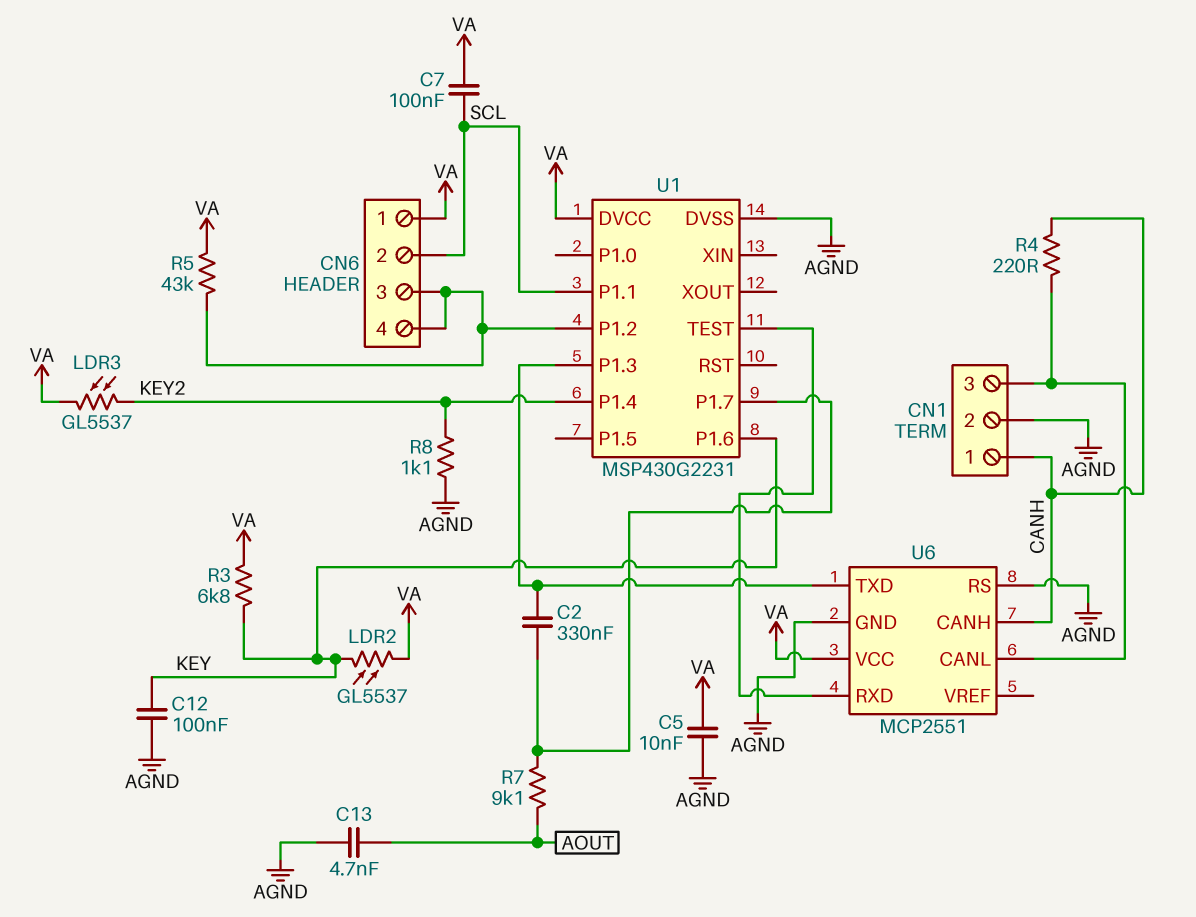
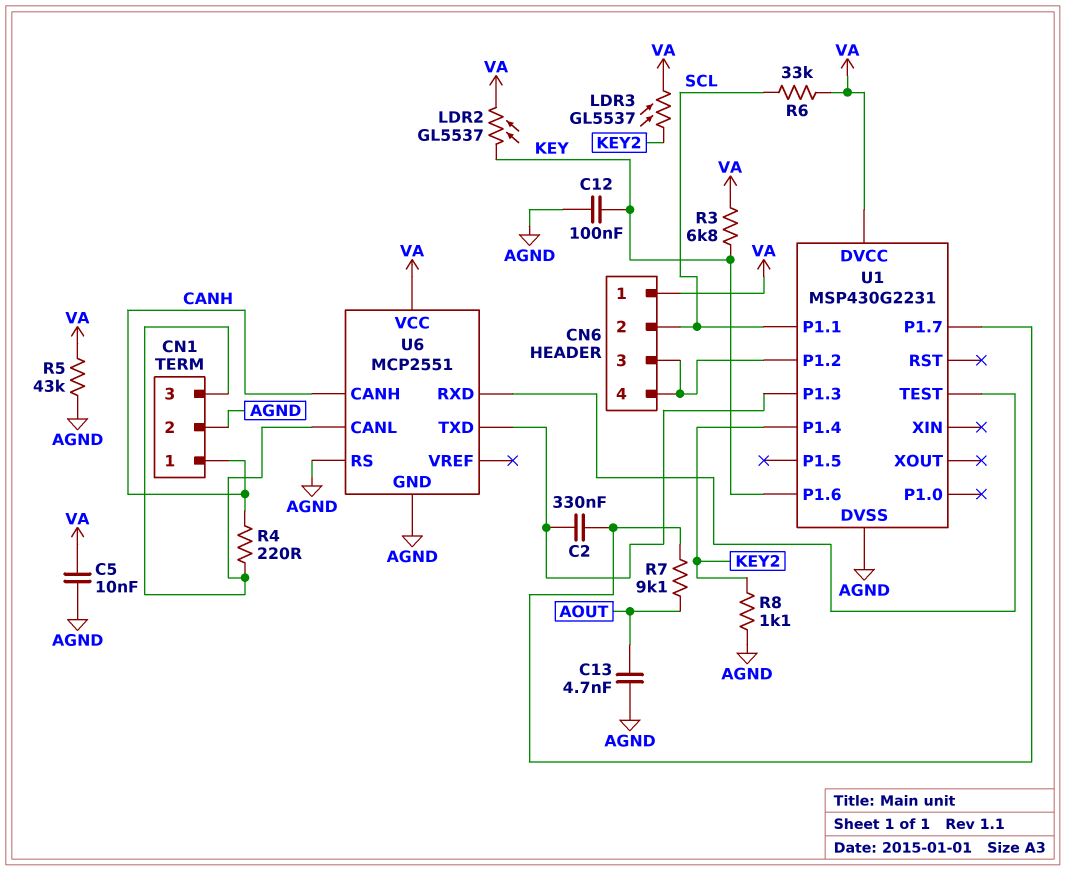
C7: 100nF (SCL, VA) -> none
R5: 43k (CN6/3, VA) -> 43k (AGND, VA)
R6: none -> 33k (SCL, VA)

